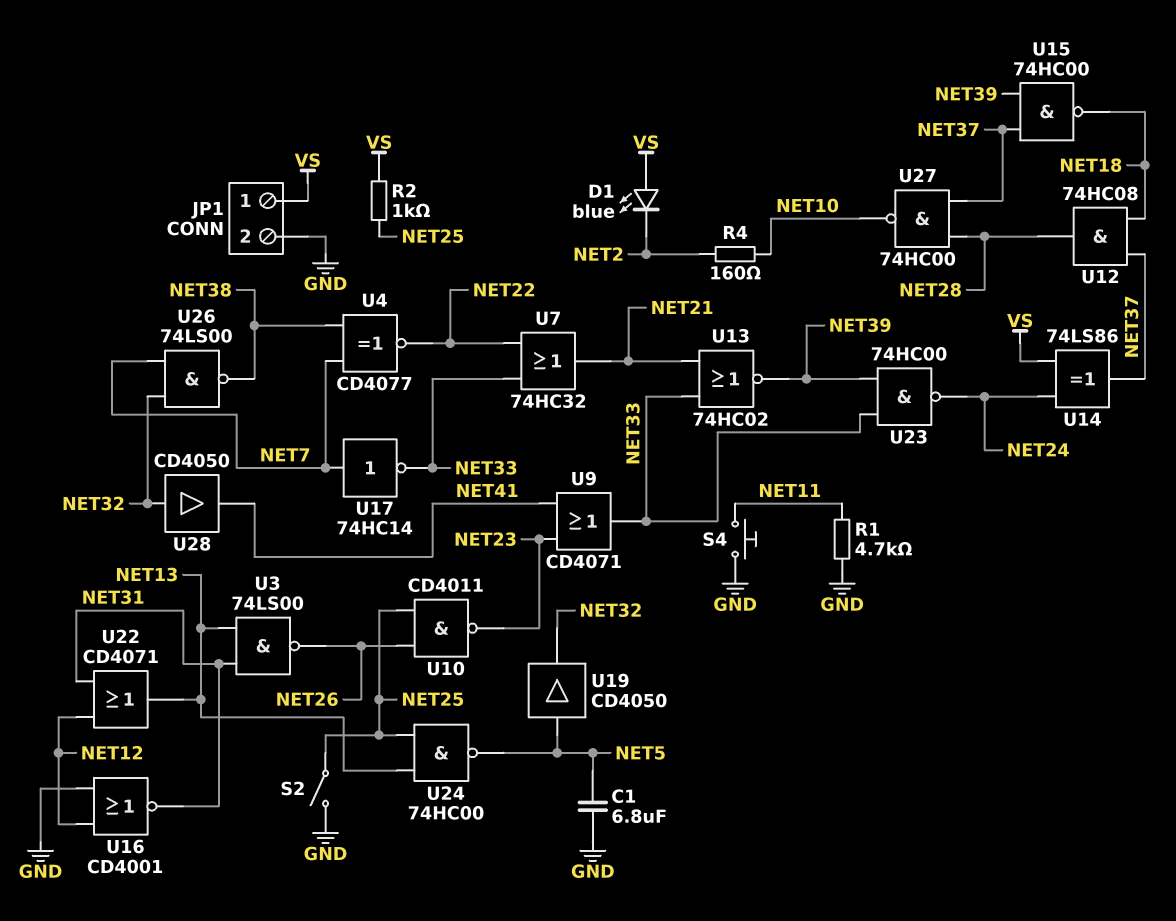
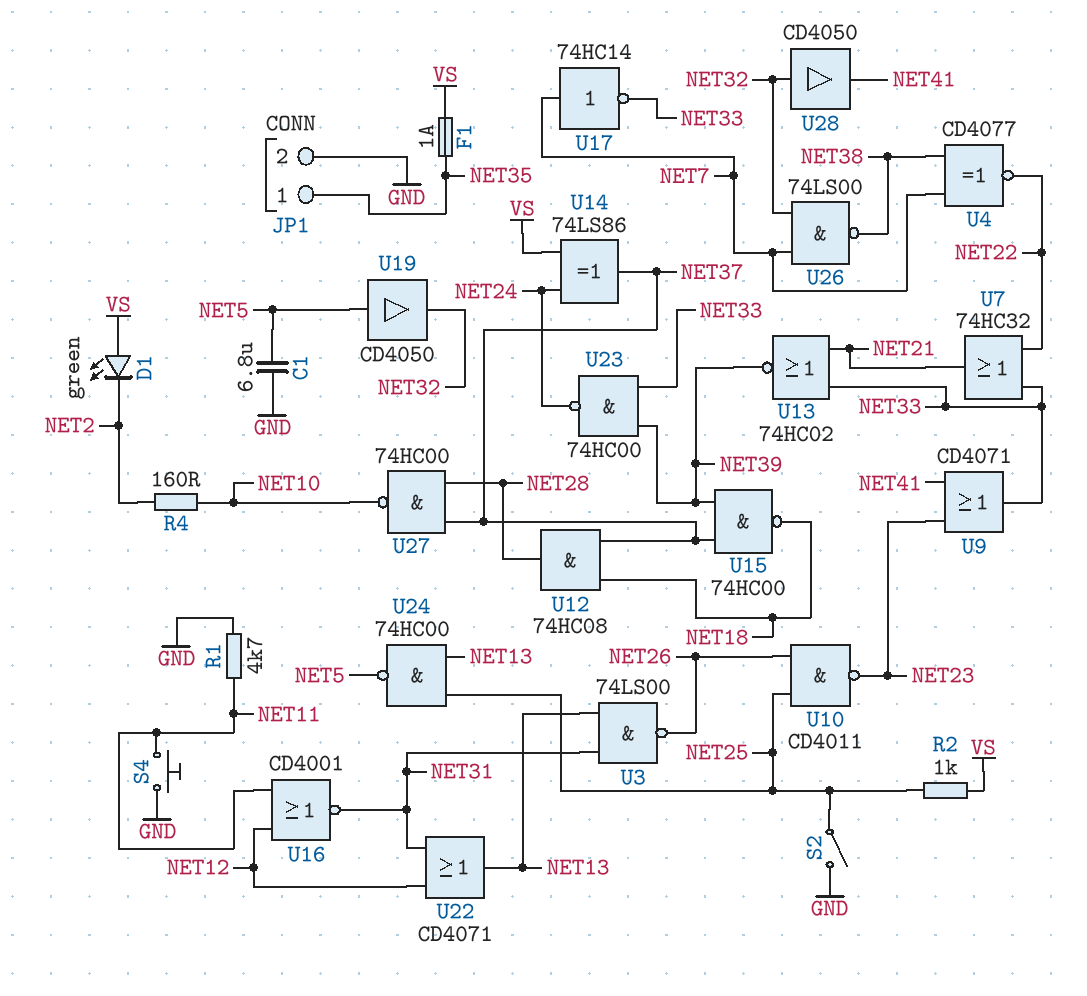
D1: LED blue (A VS, K NET2) -> LED green (A VS, K NET2)
F1: none -> 1A (NET35, VS)
JP1 pin 1: VS -> NET35
U16: NOR CD4001 (in GND, in NET12, out NET31) -> NOR CD4001 (in NET11, in NET12, out NET31)

